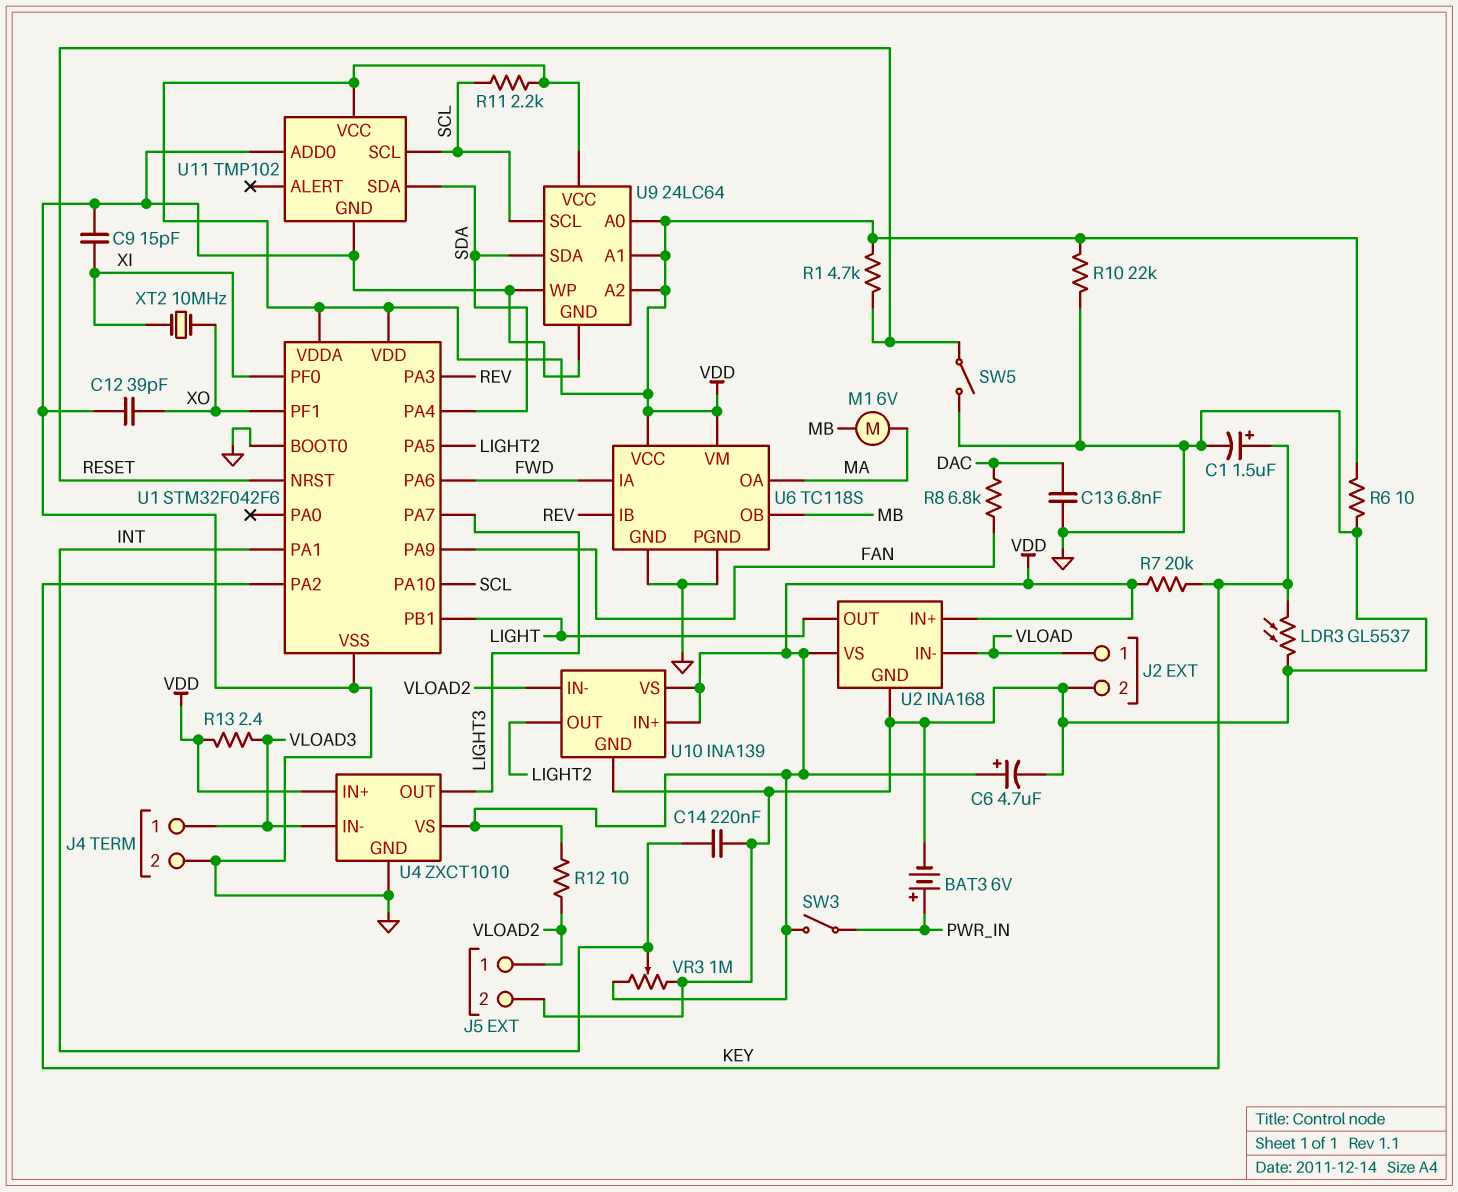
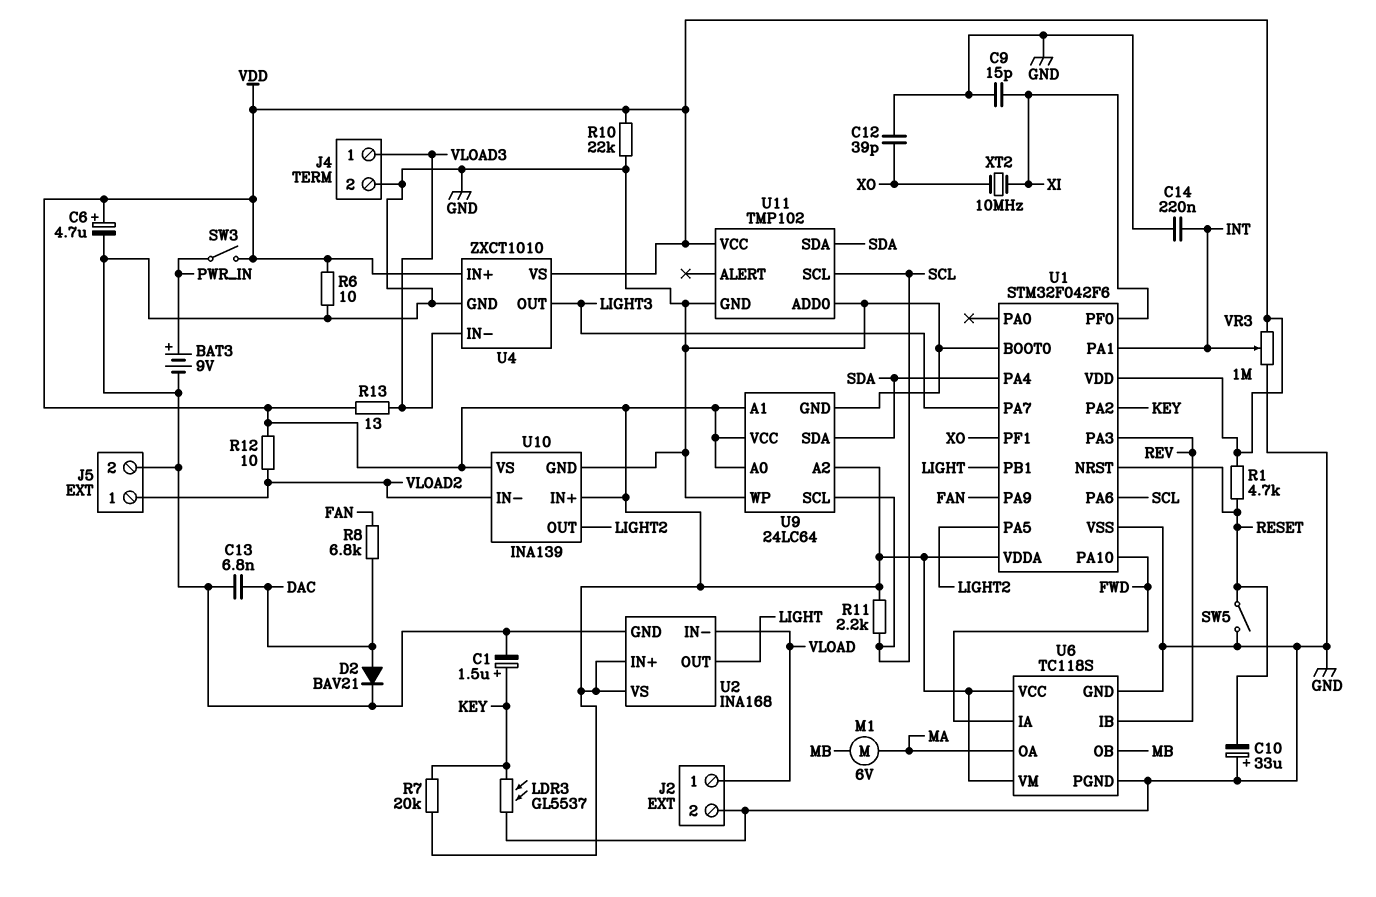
BAT3: 6V (plus PWR_IN, minus GND) -> 9V (plus PWR_IN, minus GND)
C10: none -> 33uF (plus GND, minus RESET)
D2: none -> diode BAV21 (A DAC, K GND)
R13: 2.4 (VDD, VLOAD3) -> 13 (VDD, VLOAD3)
U1 pin PA6: FWD -> SCL
U1 pin PA10: SCL -> FWD

